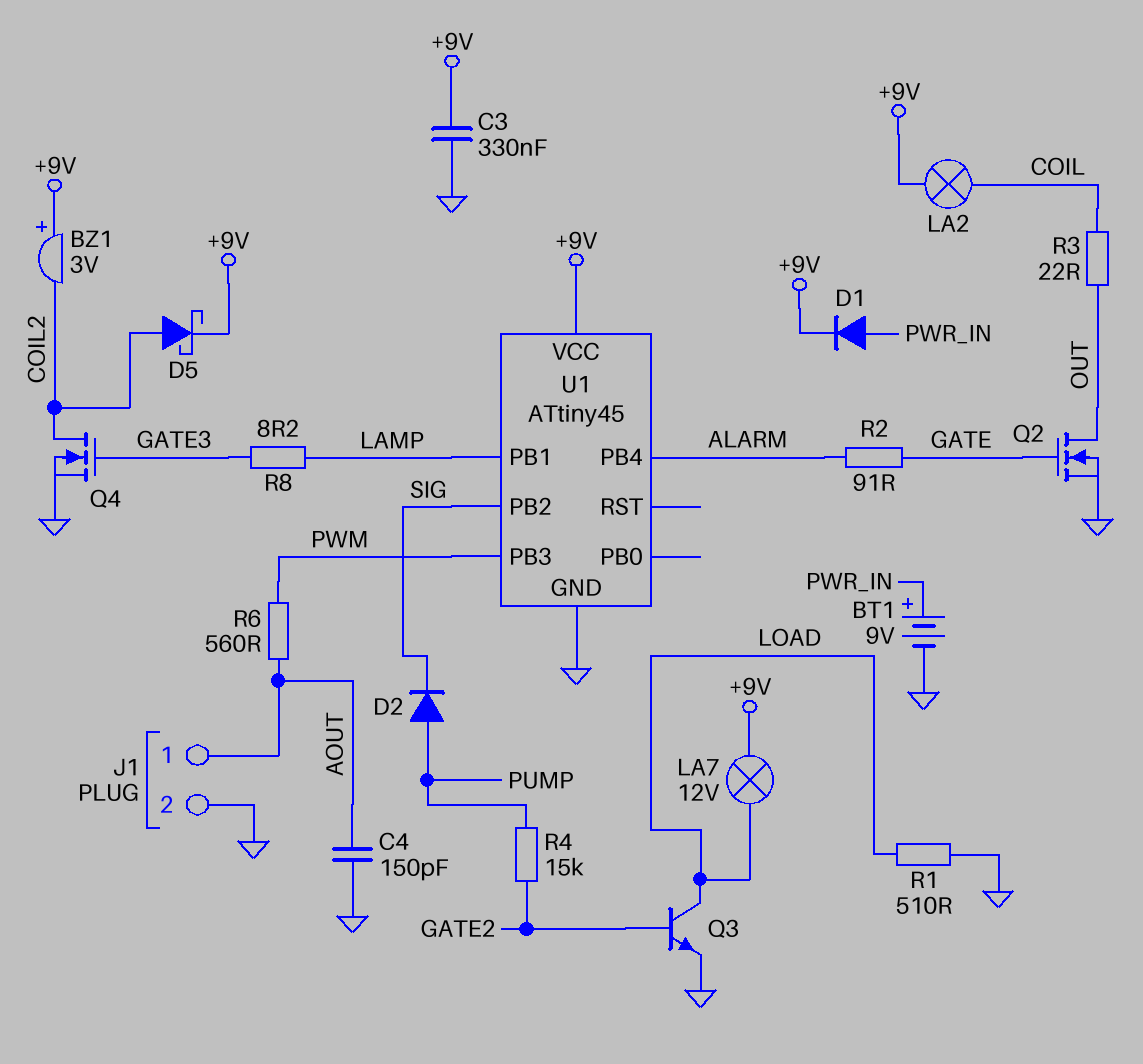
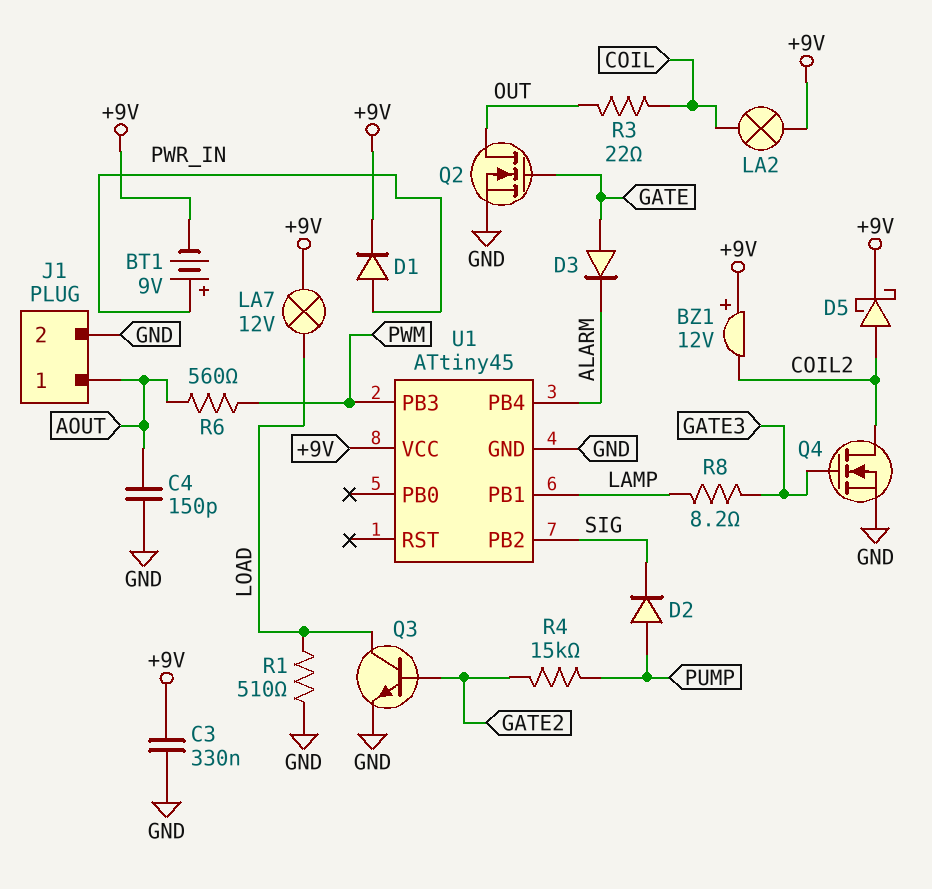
BT1: 9V (plus PWR_IN, minus GND) -> 9V (plus PWR_IN, minus +9V)
BZ1: buzzer 3V (plus +9V, minus COIL2) -> buzzer 12V (plus +9V, minus COIL2)
D3: none -> diode (A GATE, K ALARM)
R2: 91 (ALARM, GATE) -> none

